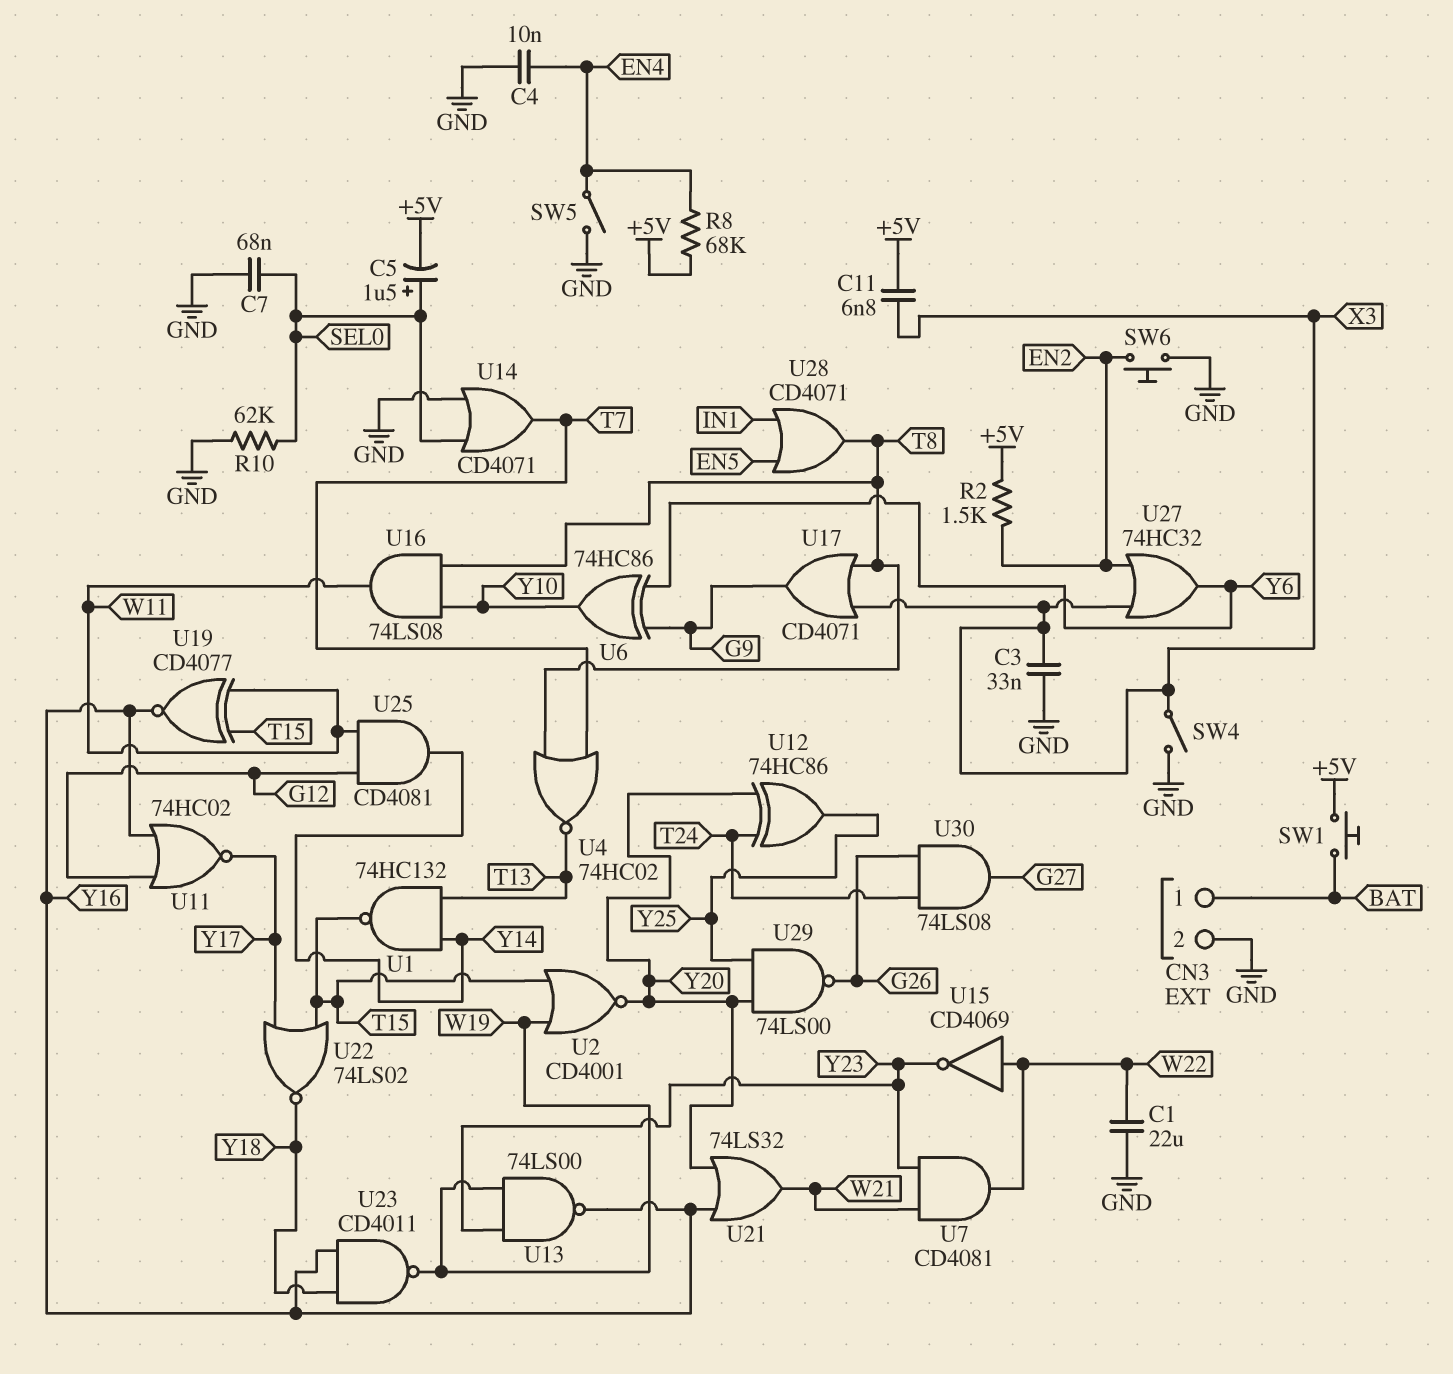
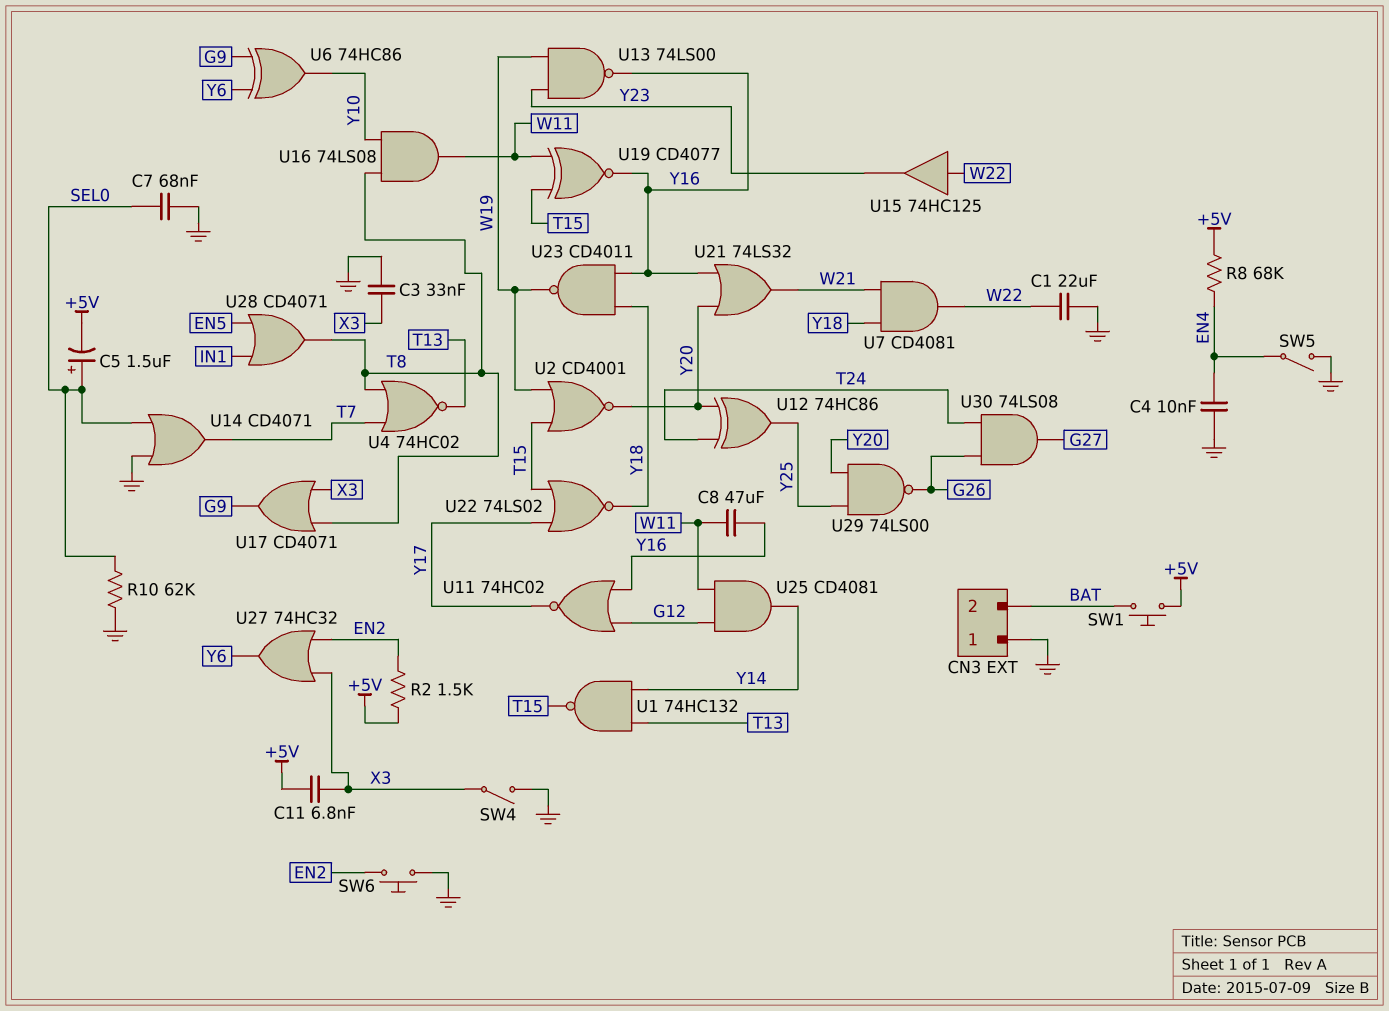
C8: none -> 47uF (W11, Y16)
CN3 pin 1: BAT -> GND
CN3 pin 2: GND -> BAT
U7: AND CD4081 (in W21, in Y23, out W22) -> AND CD4081 (in W21, in Y18, out W22)
U15: NOT CD4069 (in W22, out Y23) -> buffer 74HC125 (in W22, out Y23)

